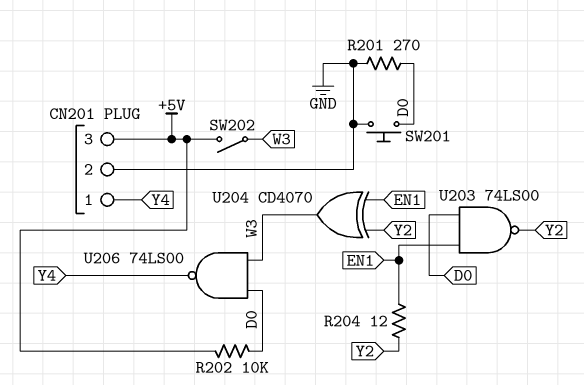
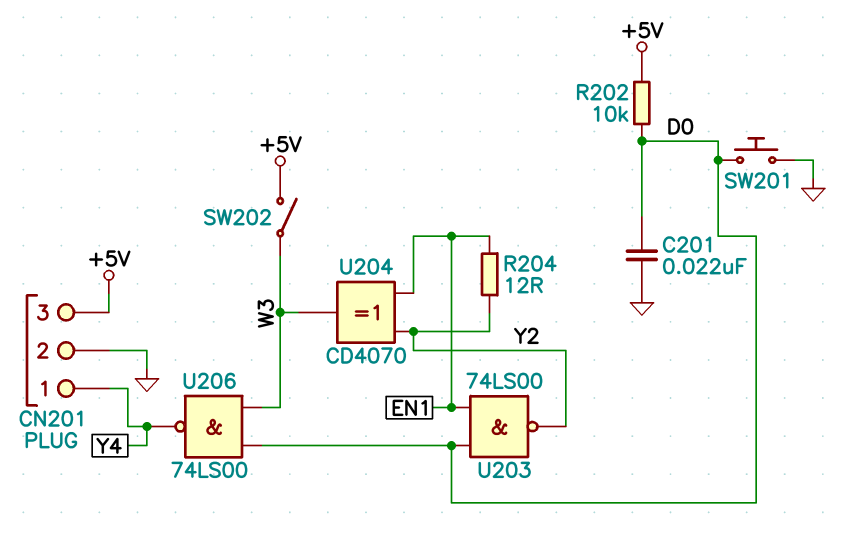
C201: none -> 22nF (D0, GND)
R201: 270 (D0, GND) -> none

